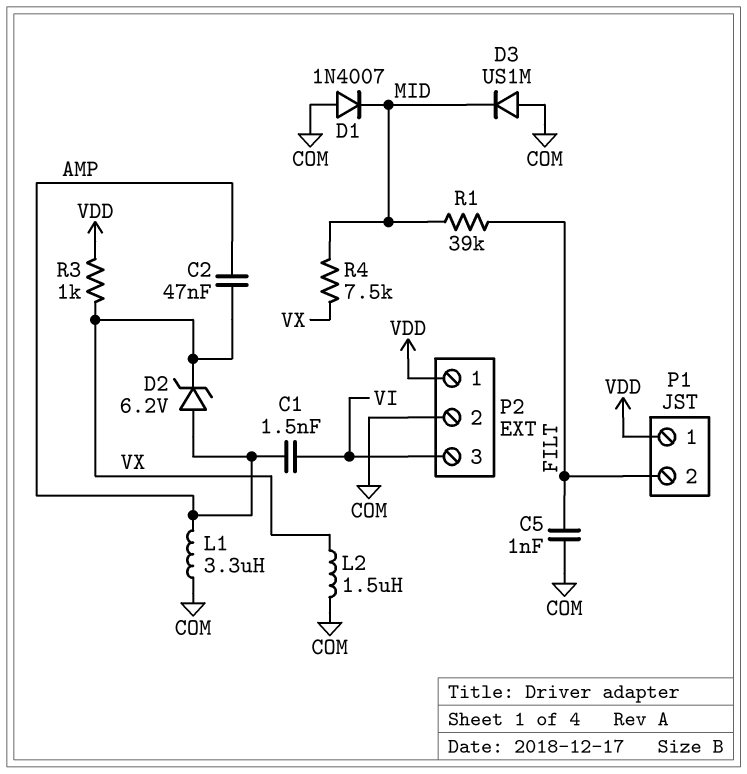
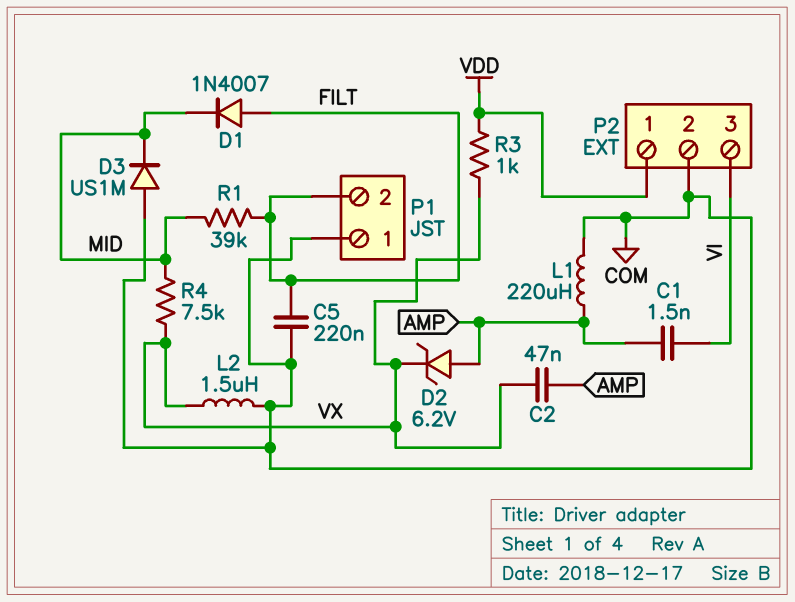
C5: 1nF (COM, FILT) -> 220nF (COM, FILT)
D1: diode 1N4007 (A COM, K MID) -> diode 1N4007 (A FILT, K MID)
L1: 3.3uH (AMP, COM) -> 220uH (AMP, COM)
P1 pin 1: VDD -> COM

